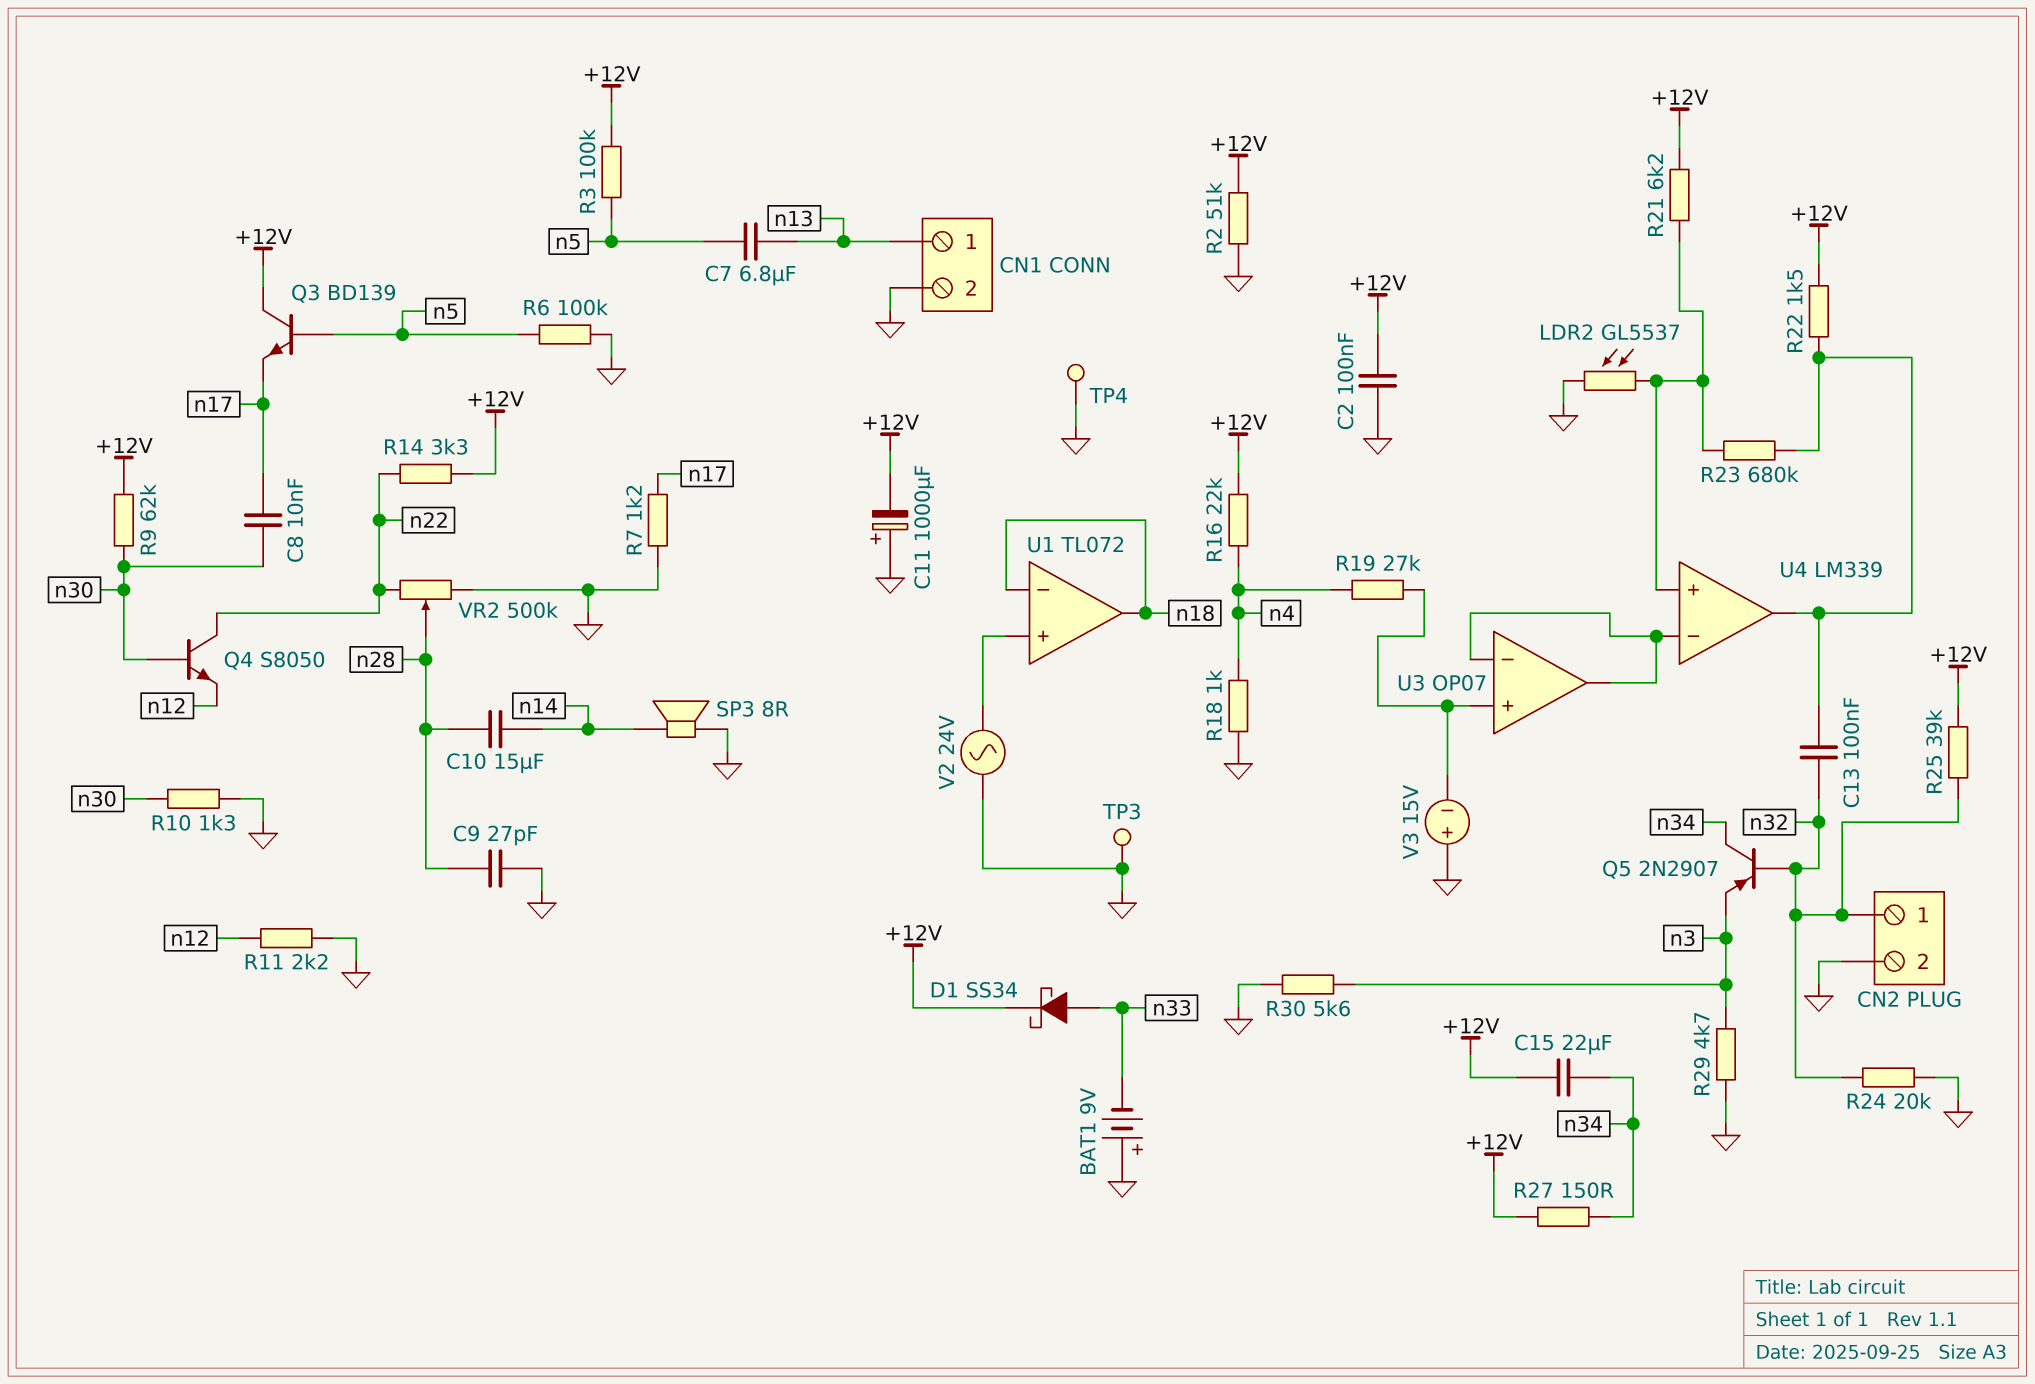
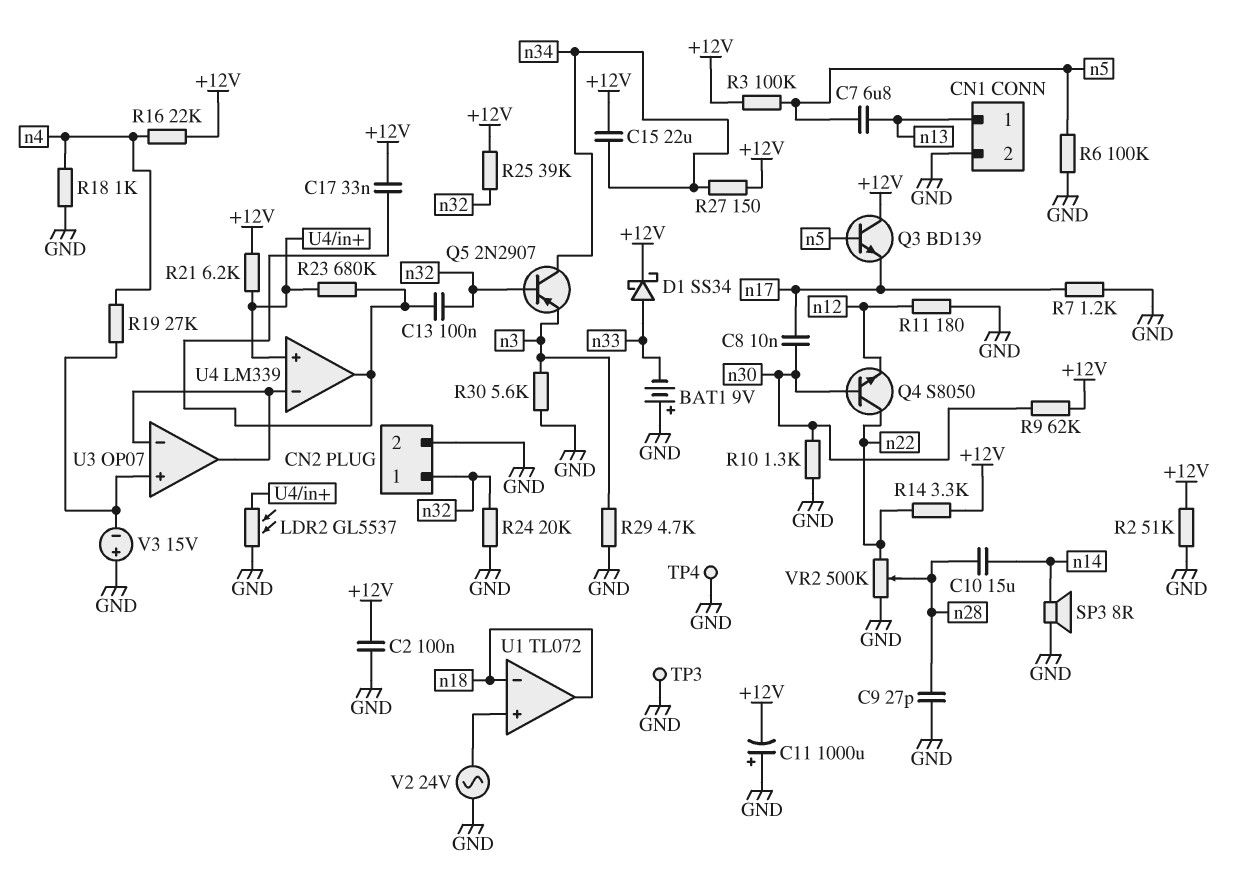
C17: none -> 33nF (+12V, U4/out)
R11: 2.2k (GND, n12) -> 180 (GND, n12)
R22: 1.5k (+12V, U4/out) -> none

